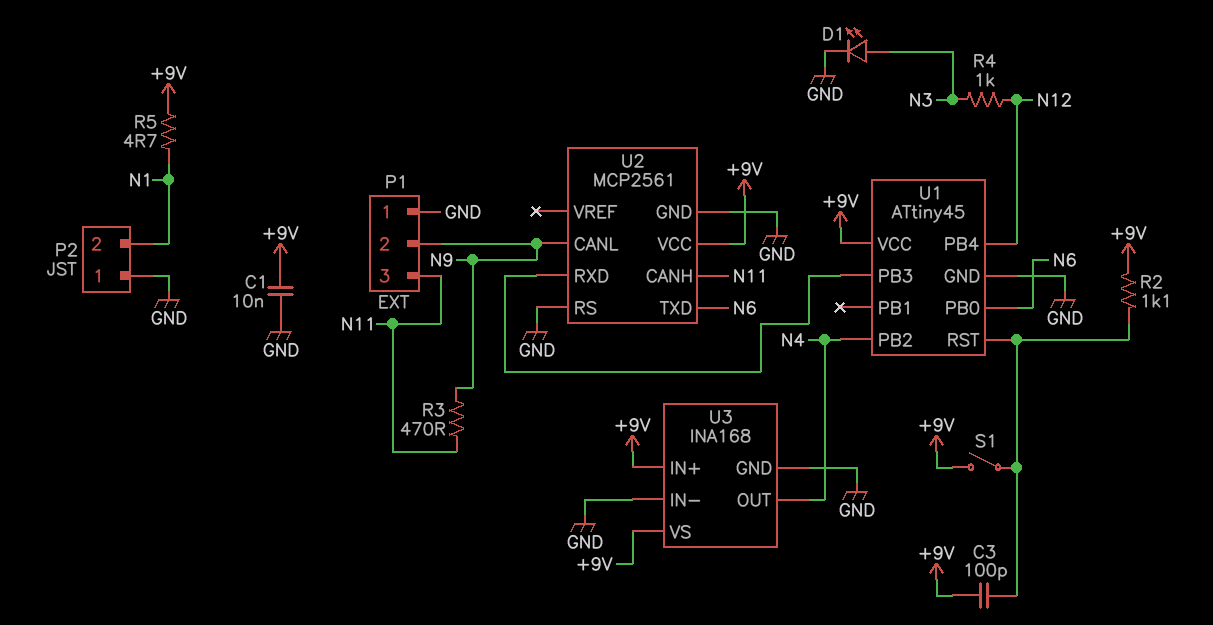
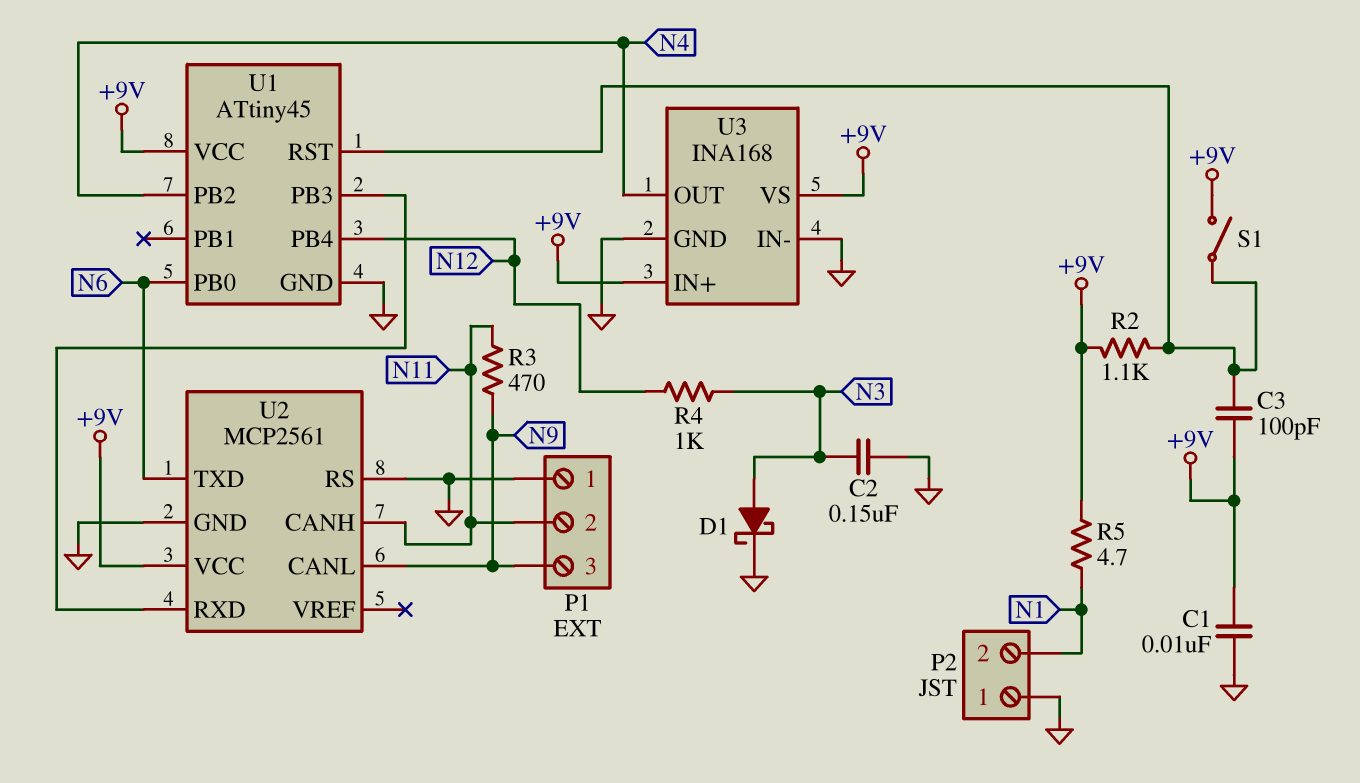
C2: none -> 150nF (GND, N3)
D1: LED (A N3, K GND) -> schottky (A N3, K GND)
P1 pin 2: N9 -> N11
P1 pin 3: N11 -> N9

